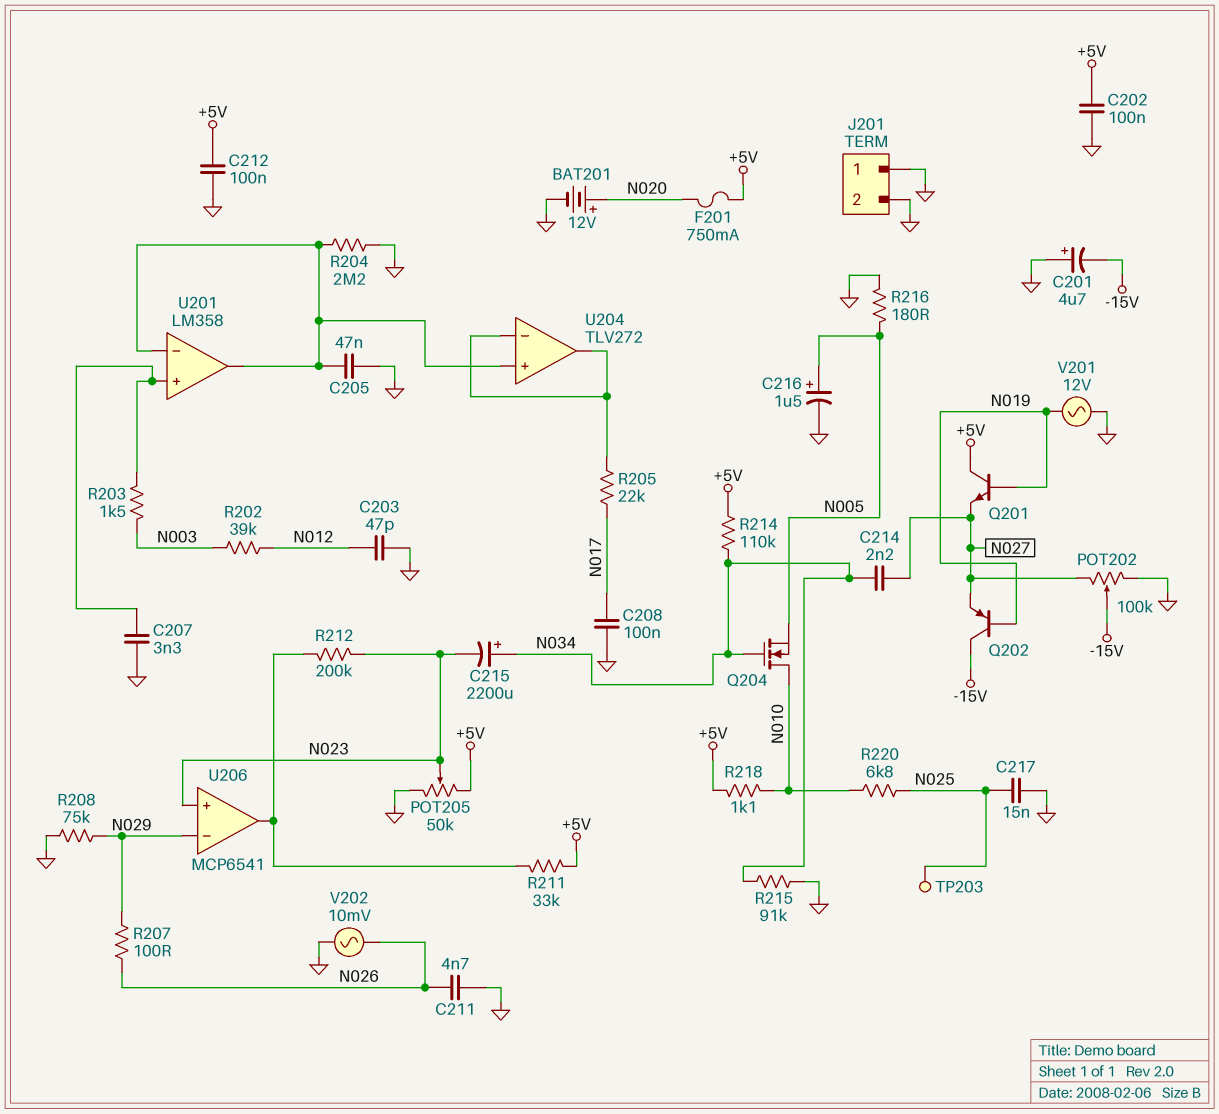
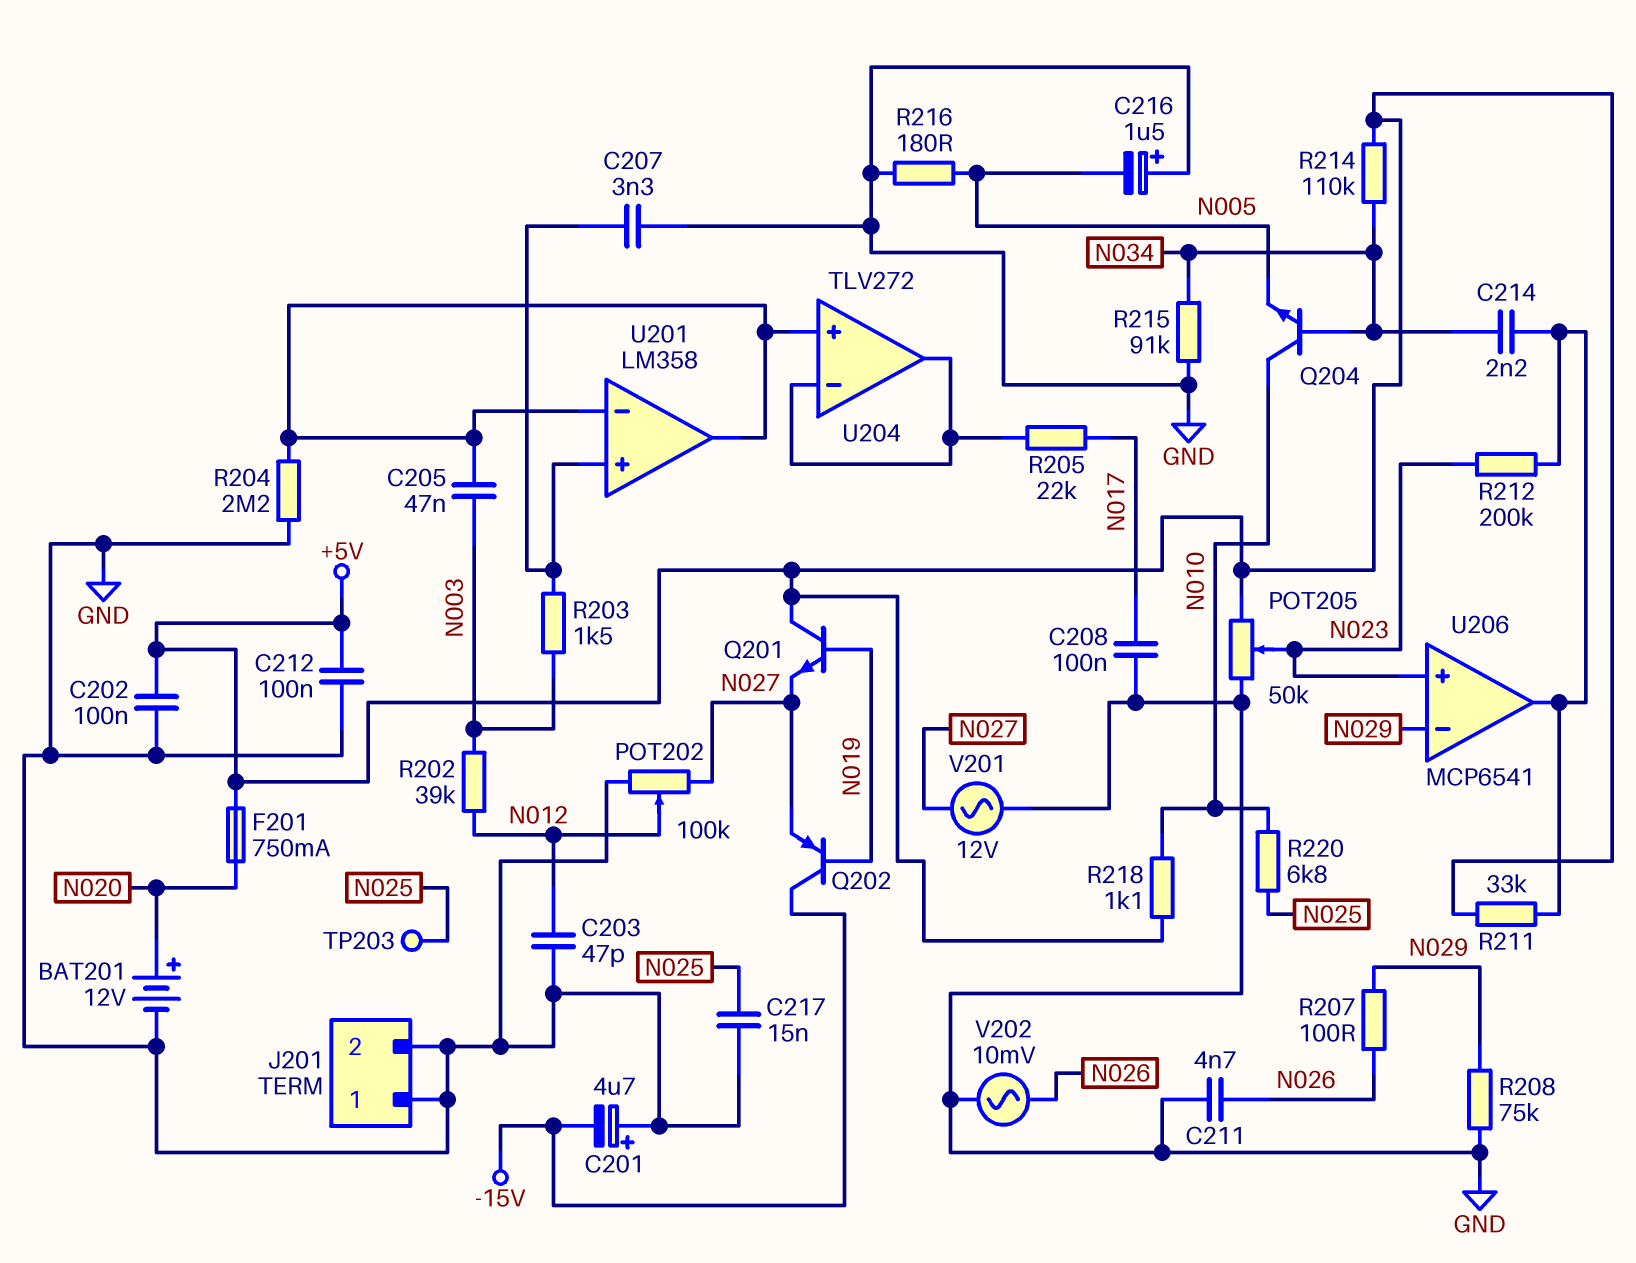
C205: 47nF (GND, U201/in-) -> 47nF (N003, U201/in-)
C214: 2.2nF (N027, N034) -> 2.2nF (N034, U206/out)
C215: 2200uF (plus N034, minus N023) -> none
C216: 1.5uF (plus N005, minus GND) -> 1.5uF (plus GND, minus N005)
POT202: 100k (GND, N027, wiper -15V) -> 100k (GND, N027, wiper N012)
Q204: NMOS (G N034, D N010, S N005) -> NPN (B N034, C N010, E N005)
V201: AC 12V (GND, N019) -> AC 12V (GND, N027)

